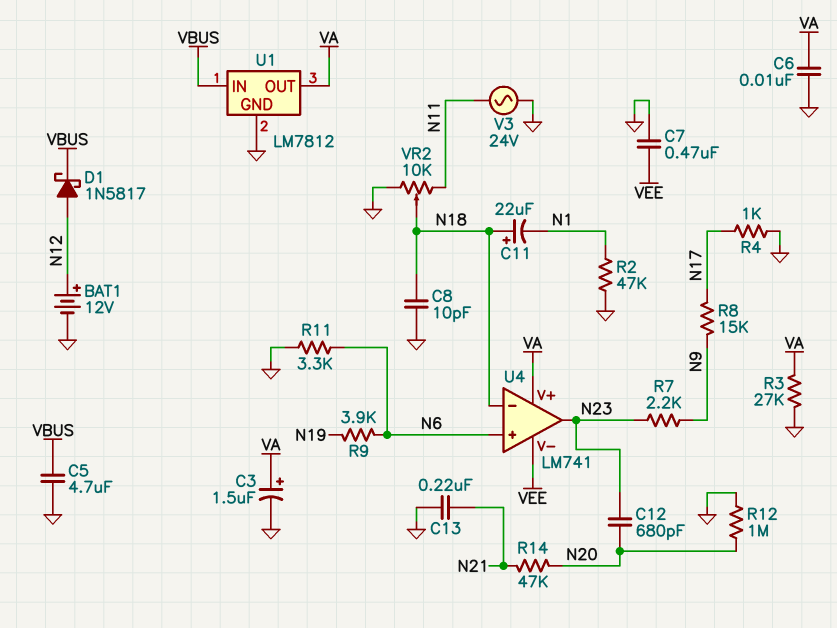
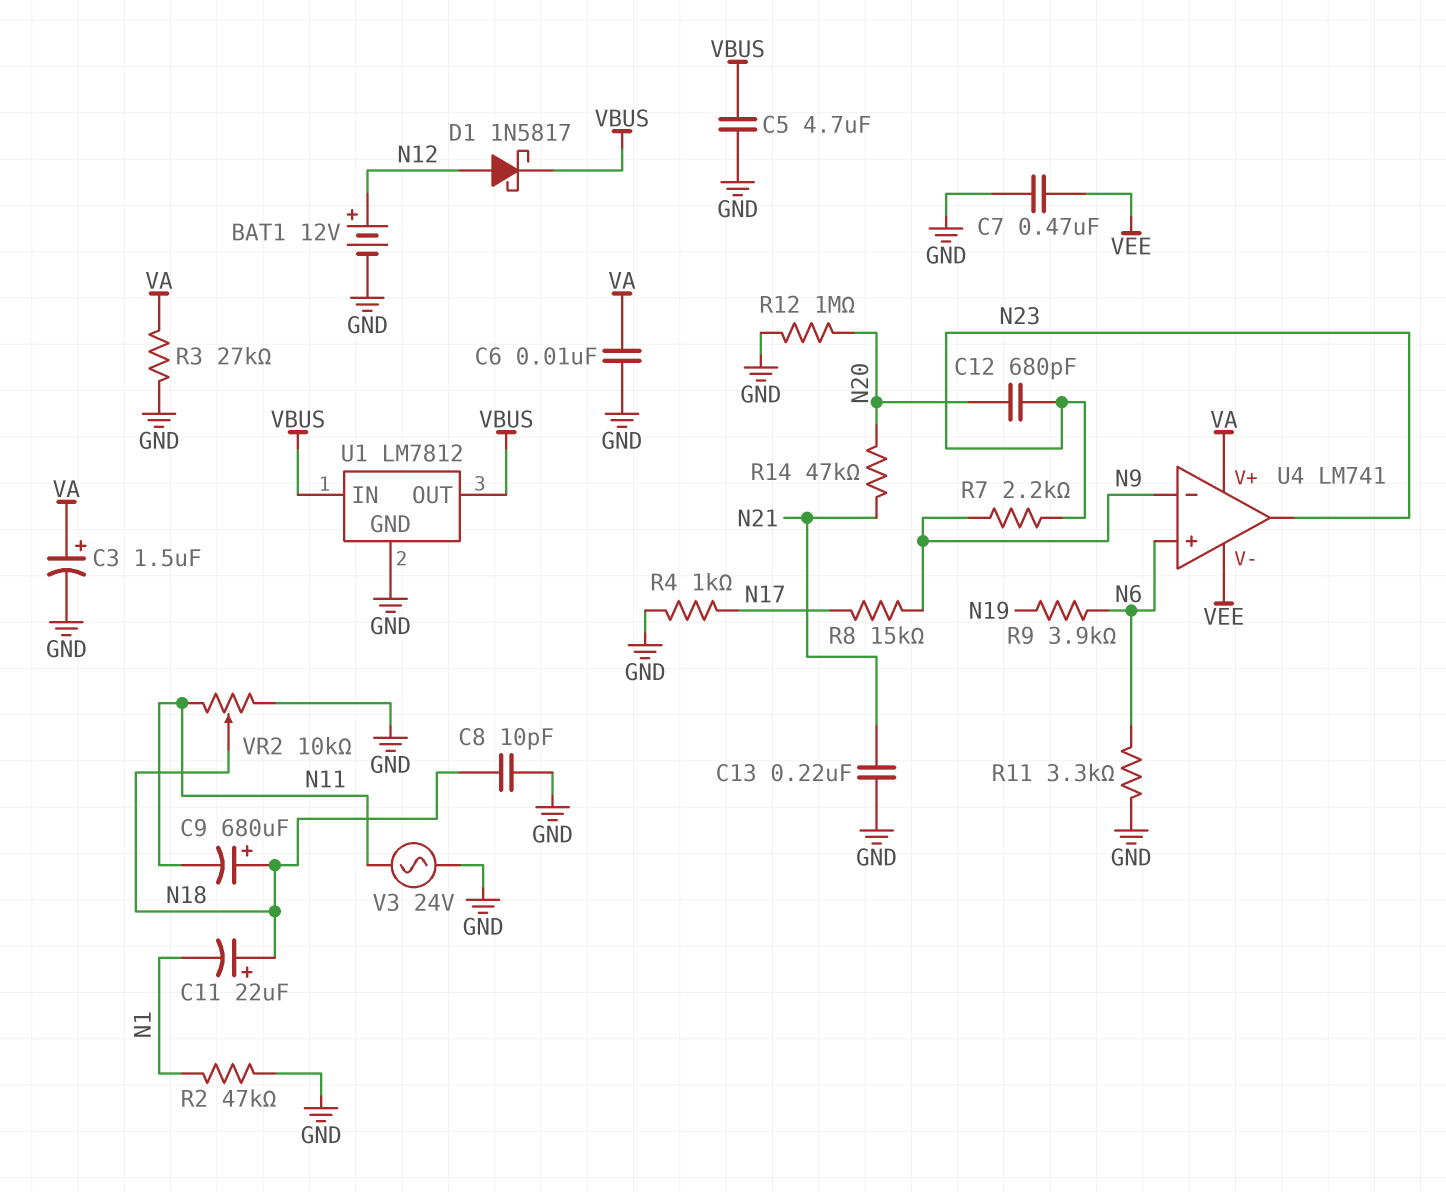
C9: none -> 680uF (plus N18, minus N11)
U1 pin OUT: VA -> VBUS
U4 pin in-: N18 -> N9

